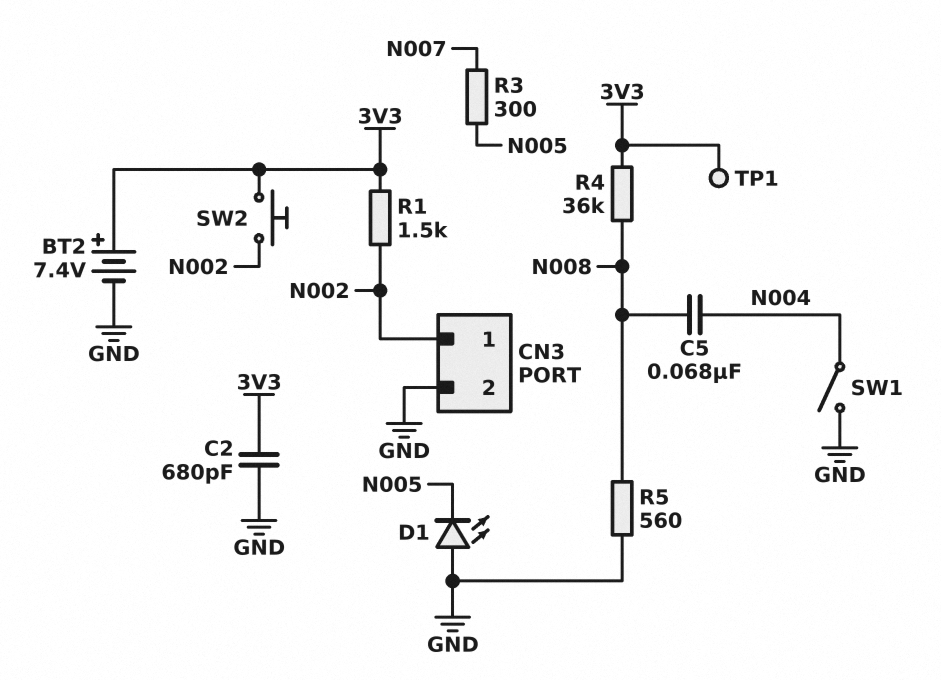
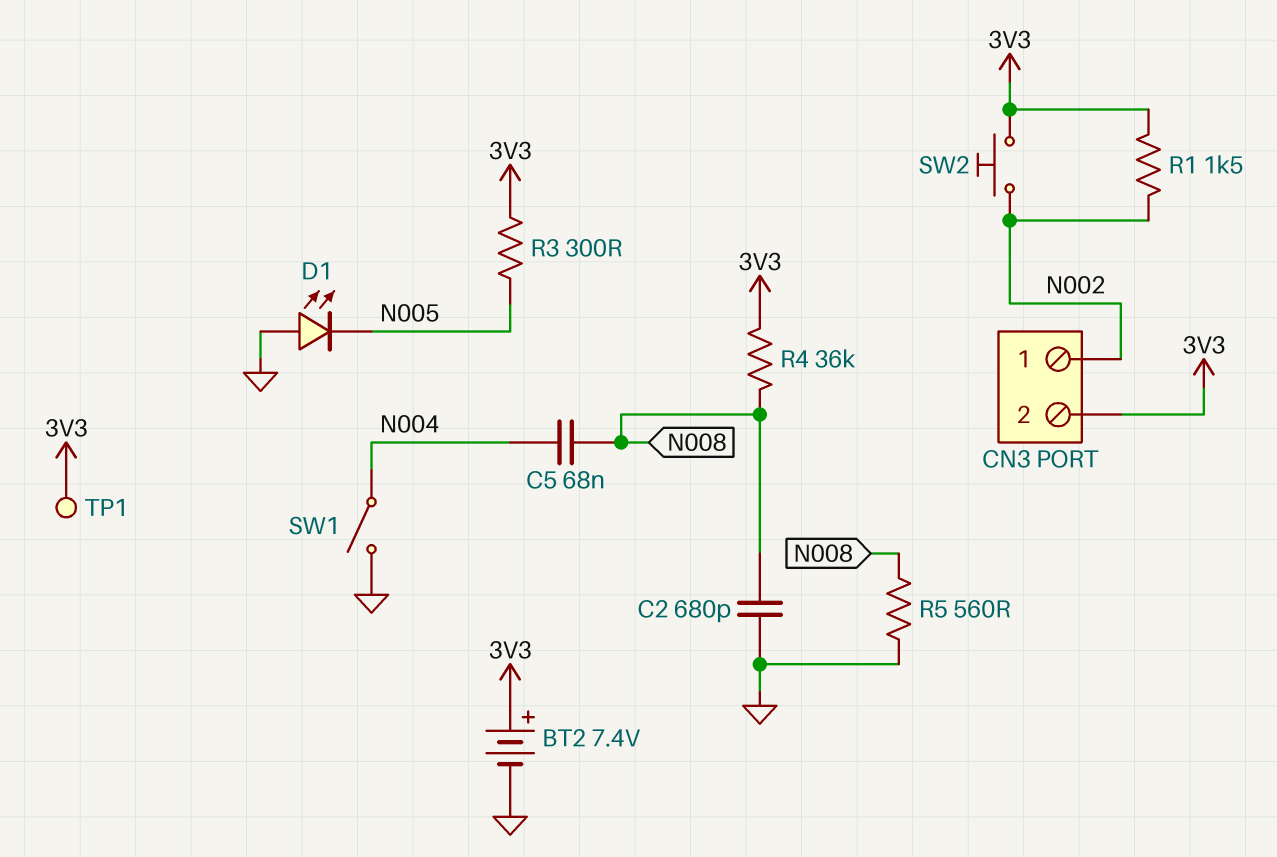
C2: 680pF (3V3, GND) -> 680pF (GND, N008)
CN3 pin 2: GND -> 3V3
R3: 300 (N005, N007) -> 300 (3V3, N005)

